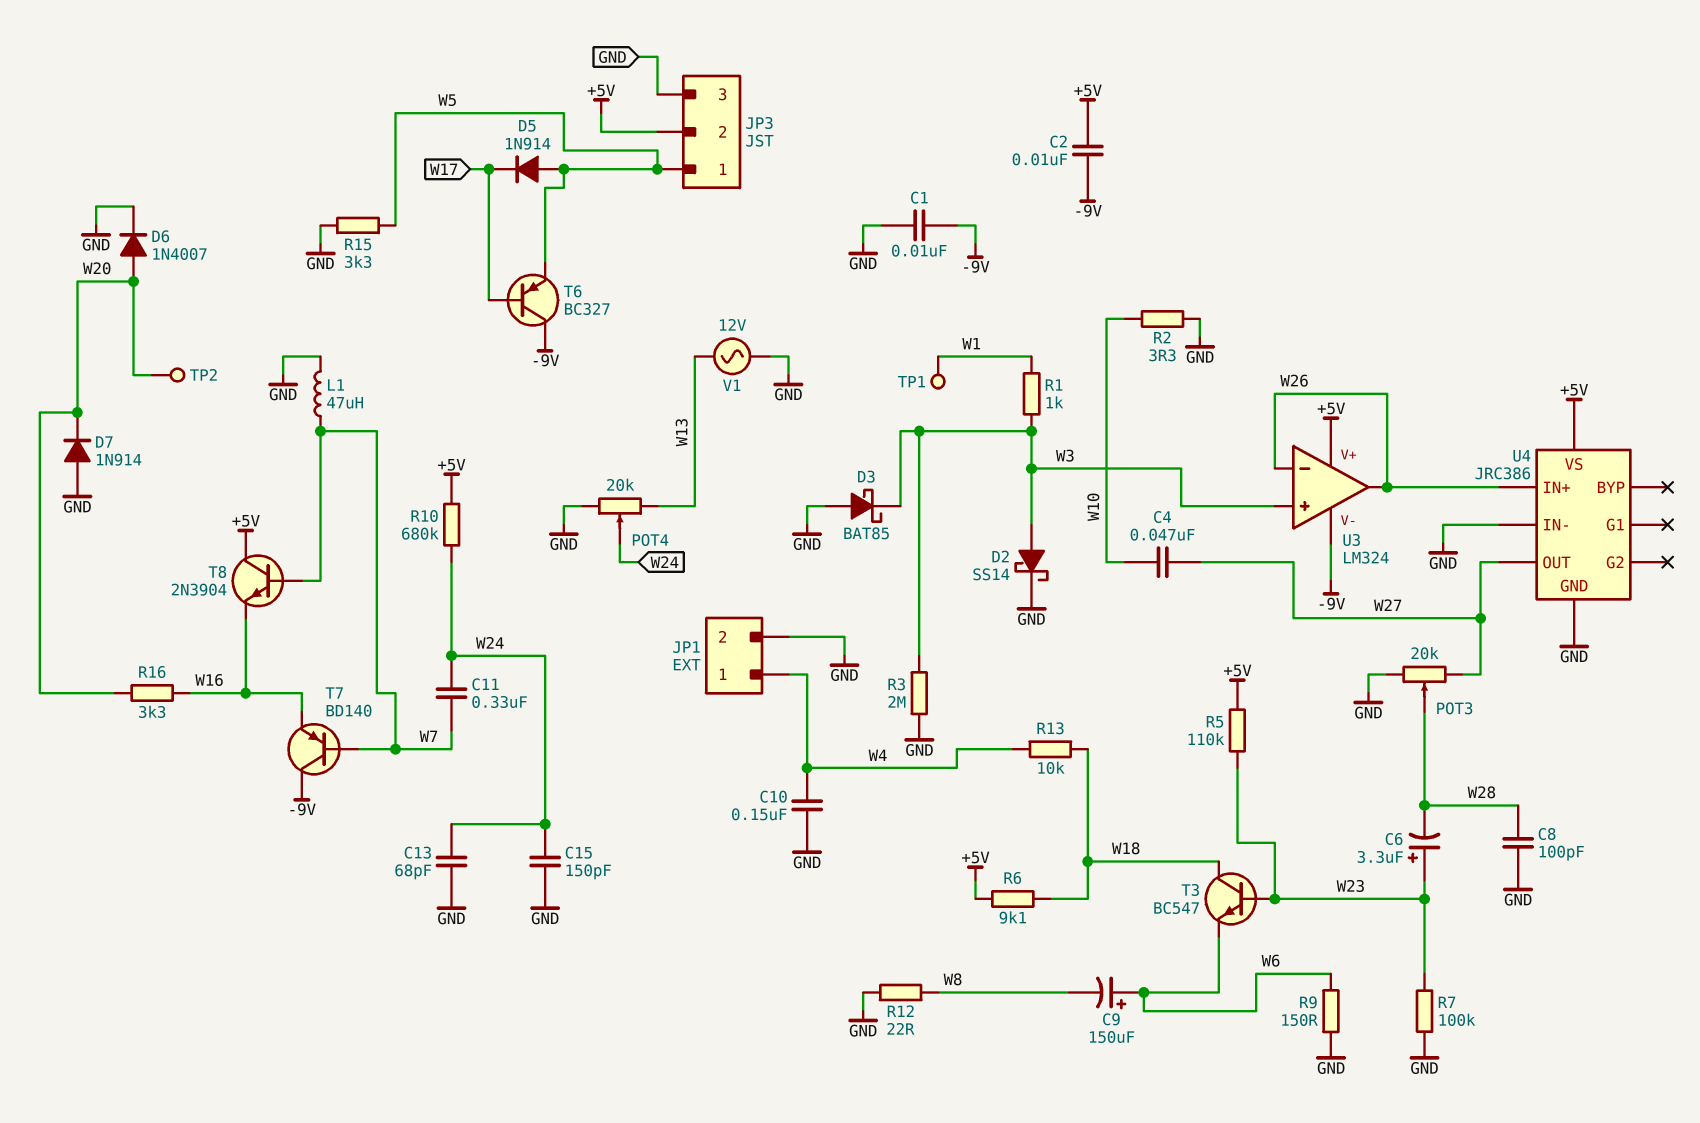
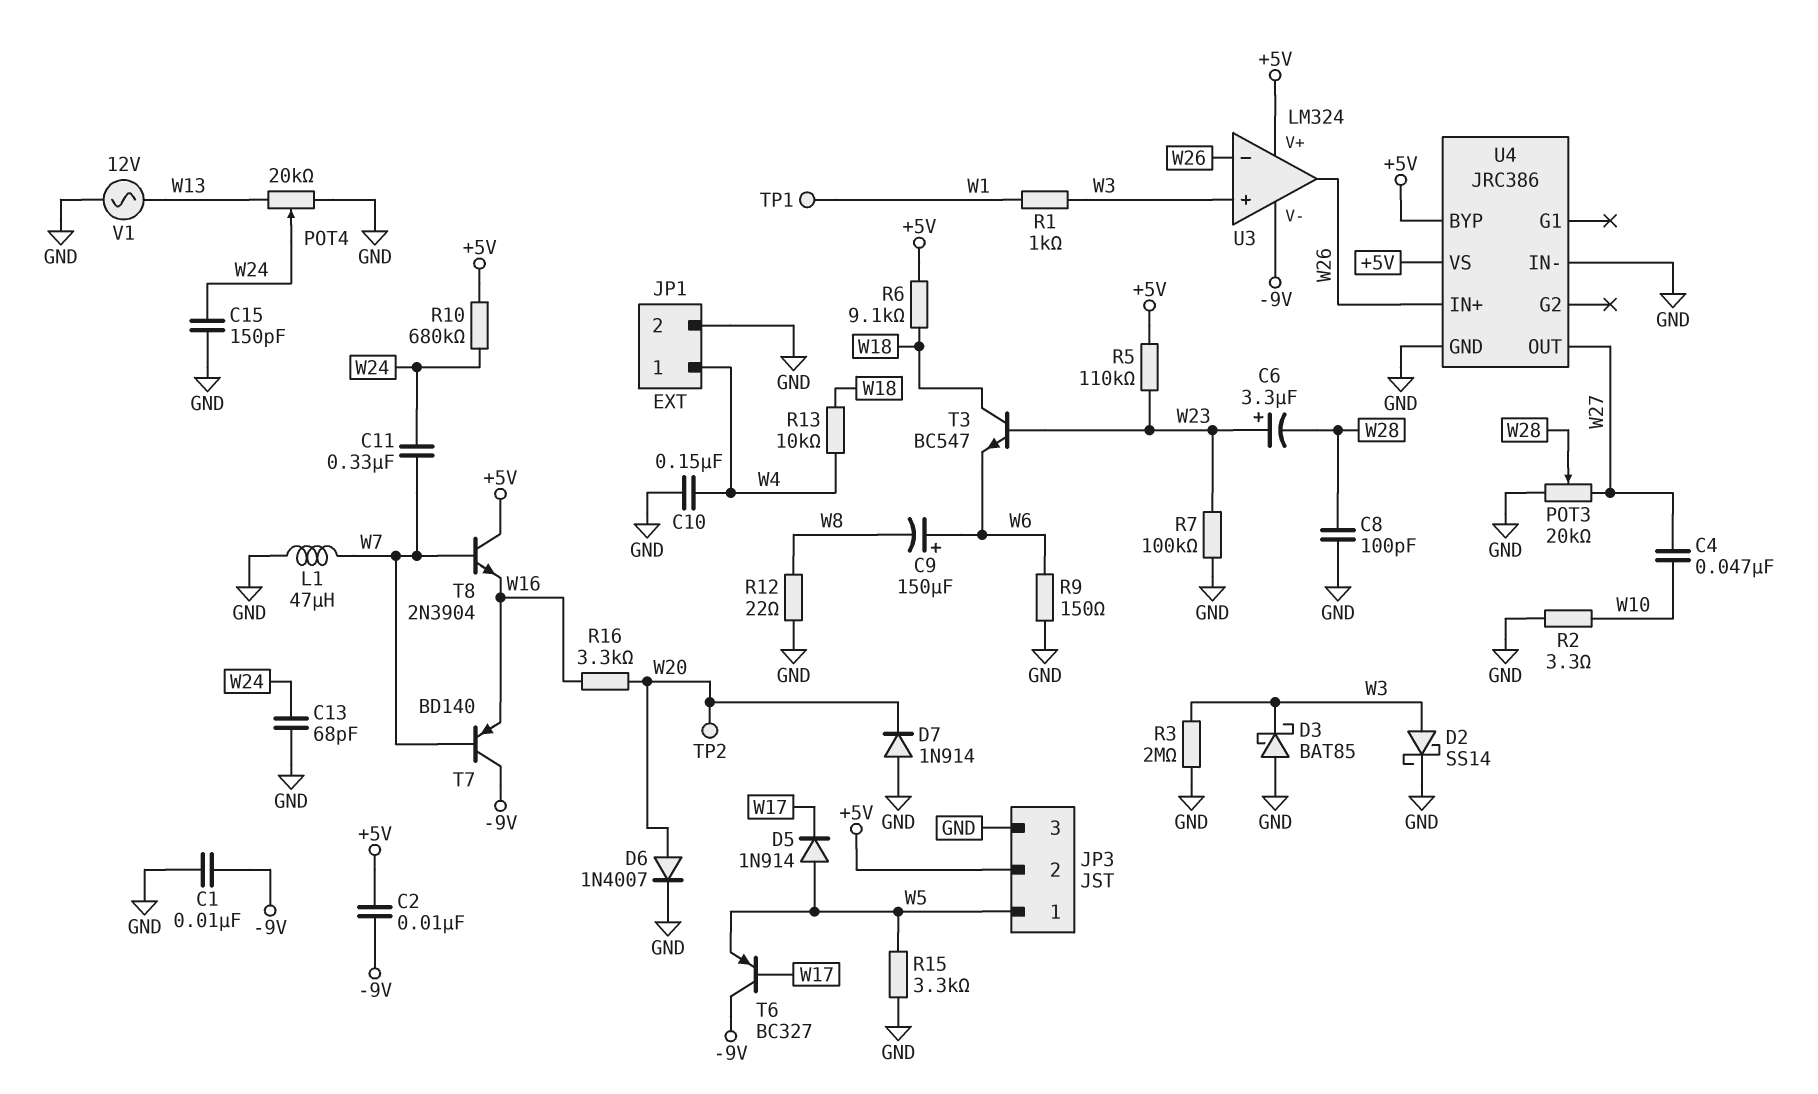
U4 pin BYP: none -> +5V

